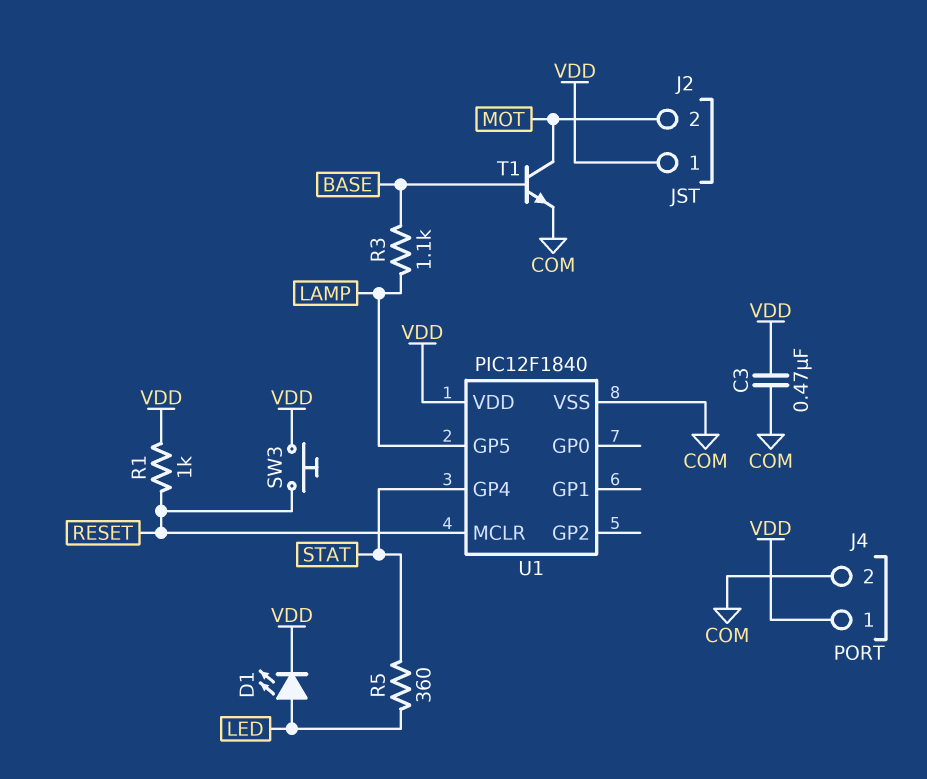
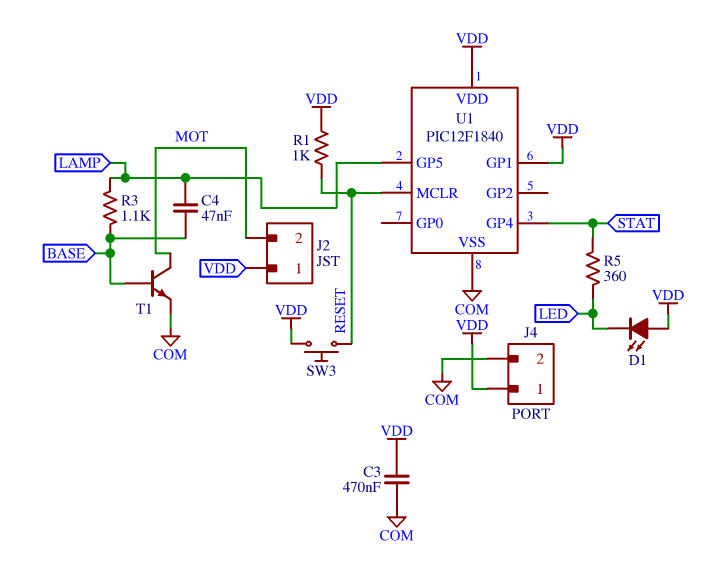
C4: none -> 47nF (BASE, LAMP)
D1: LED (A LED, K VDD) -> LED (A VDD, K LED)
U1 pin GP1: none -> VDD

